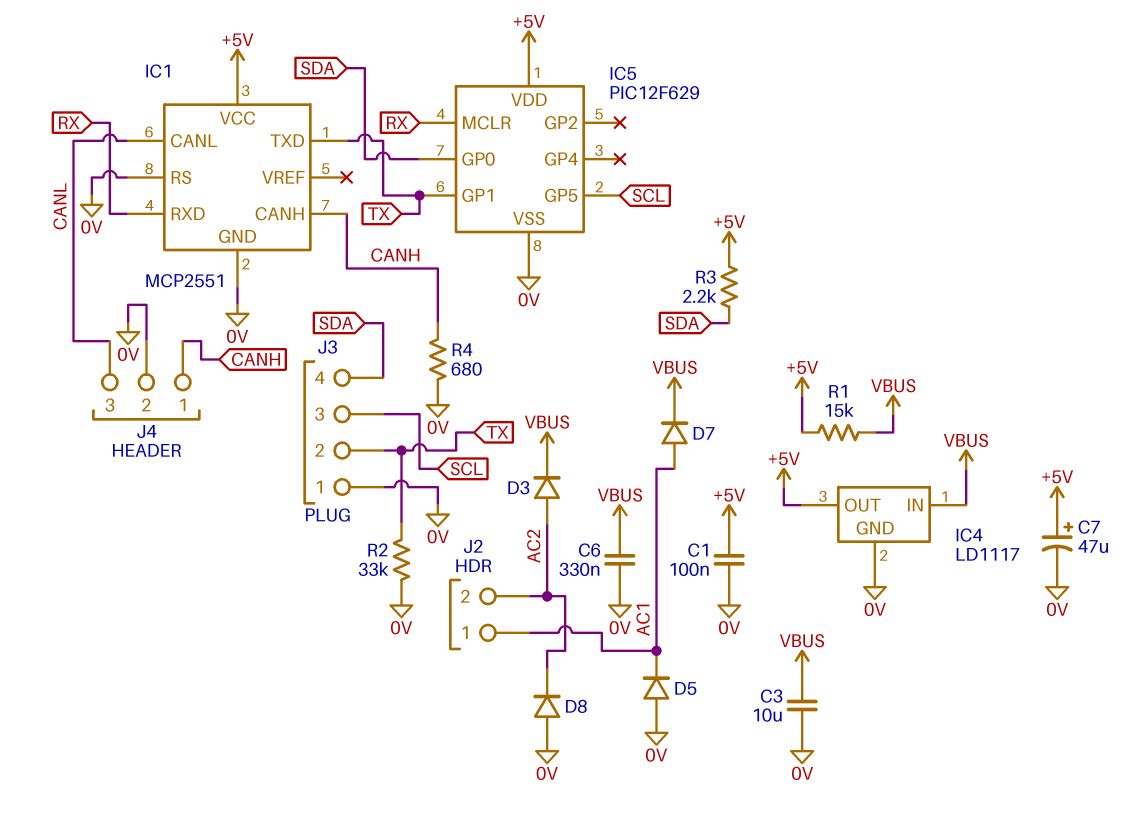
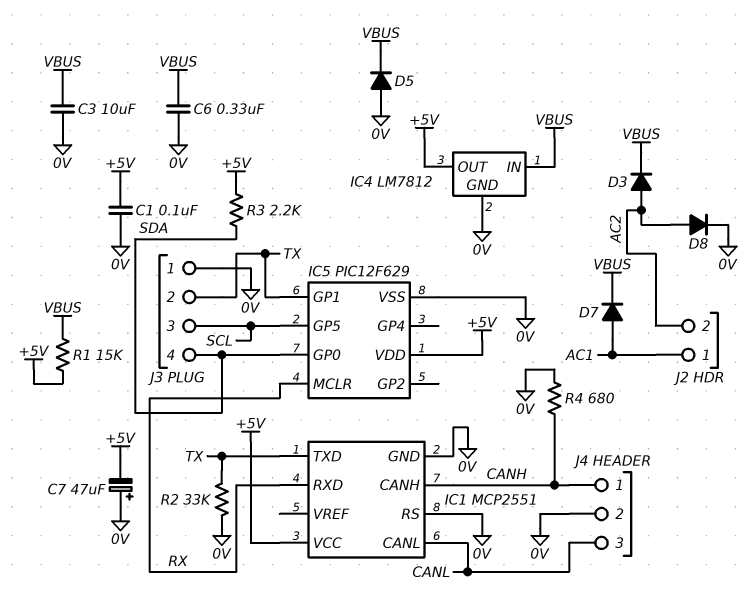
C7: 47uF (plus +5V, minus 0V) -> 47uF (plus 0V, minus +5V)
D5: diode (A 0V, K AC1) -> diode (A 0V, K VBUS)
D8: diode (A 0V, K AC2) -> diode (A AC2, K 0V)
IC4: LD1117 -> LM7812

